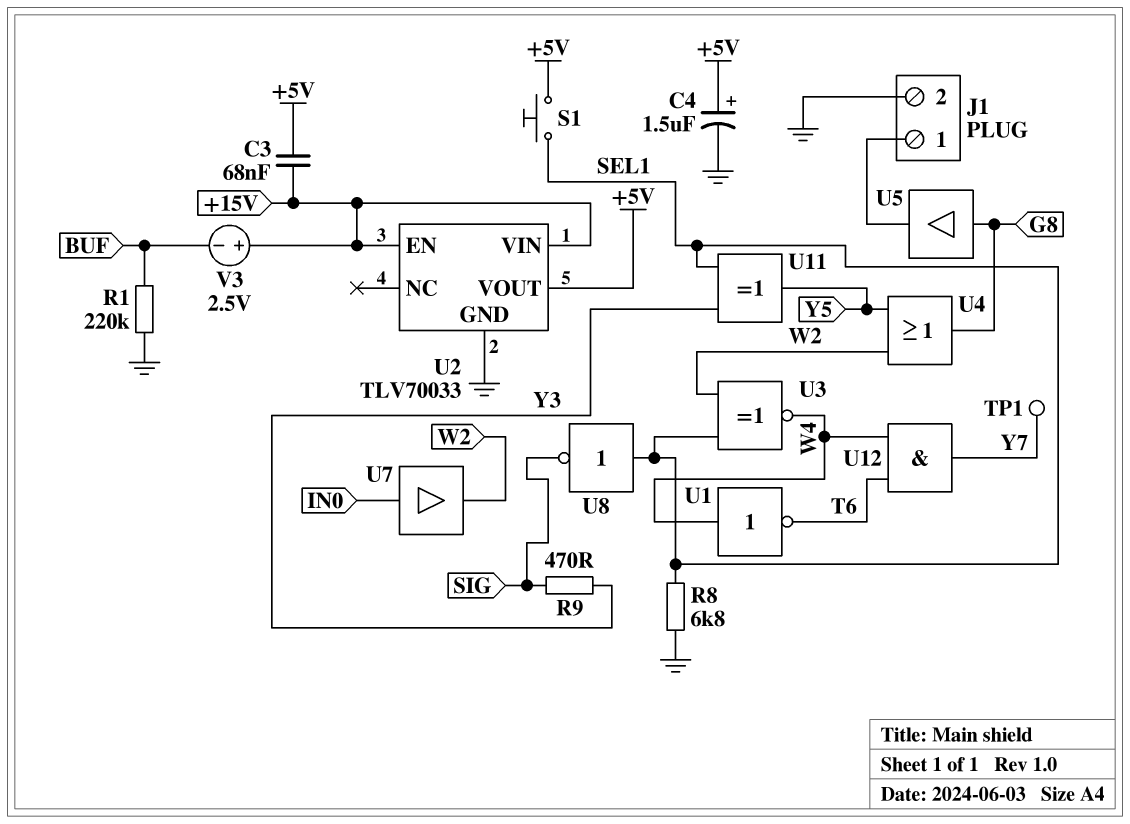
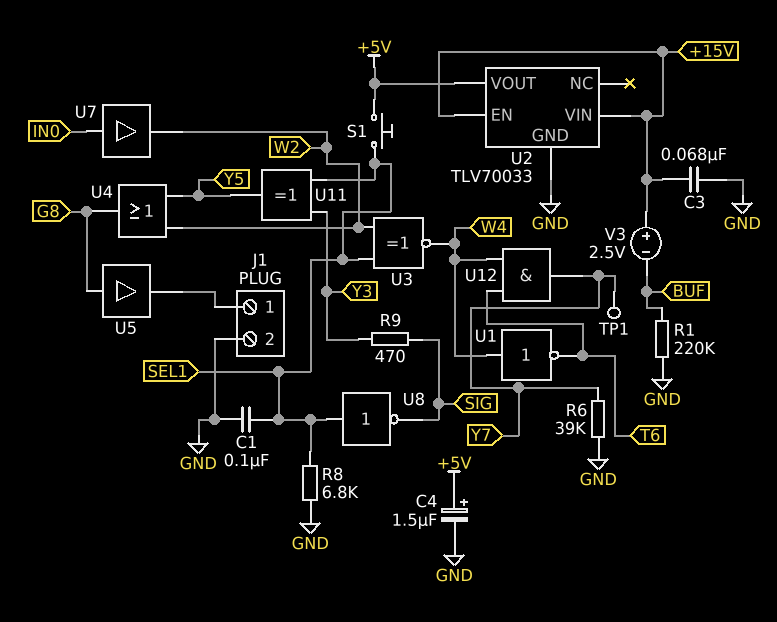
C1: none -> 100nF (GND, SEL1)
C3: 68nF (+5V, +15V) -> 68nF (+15V, GND)
R6: none -> 39k (GND, Y7)

